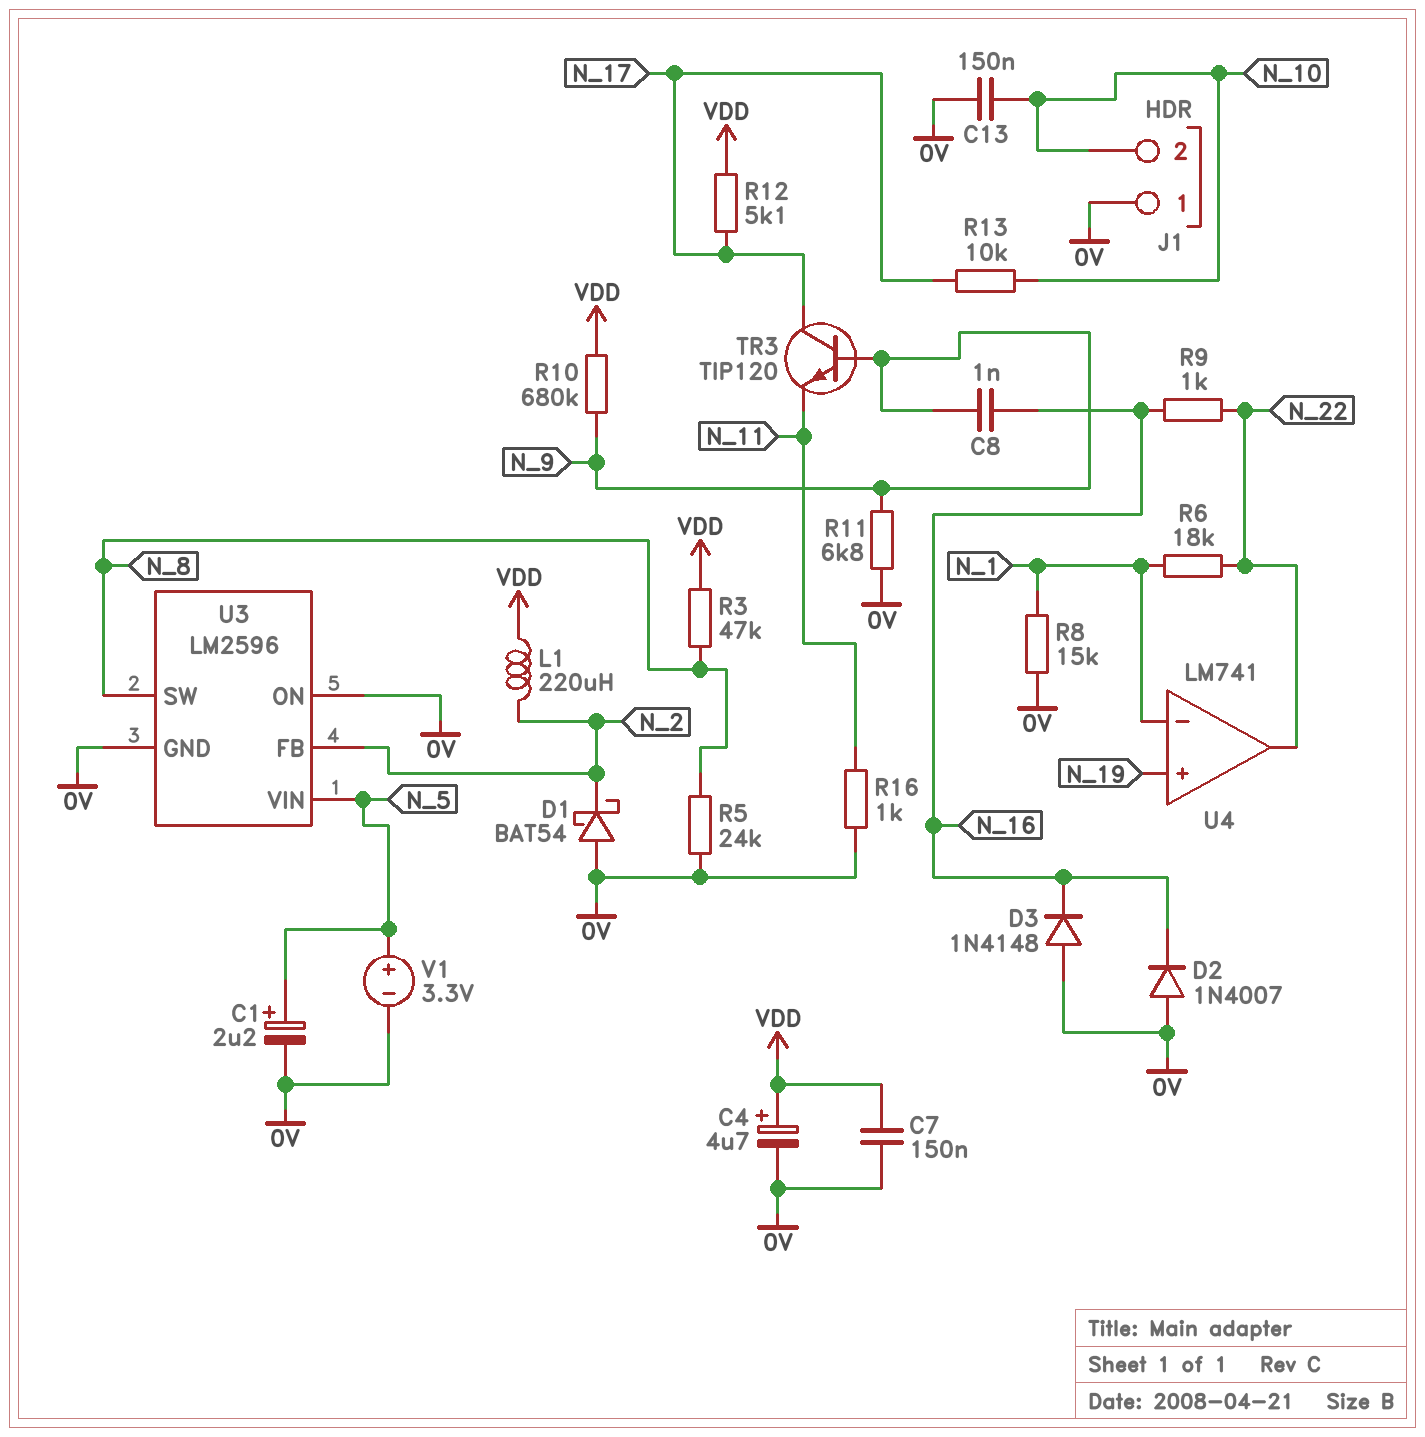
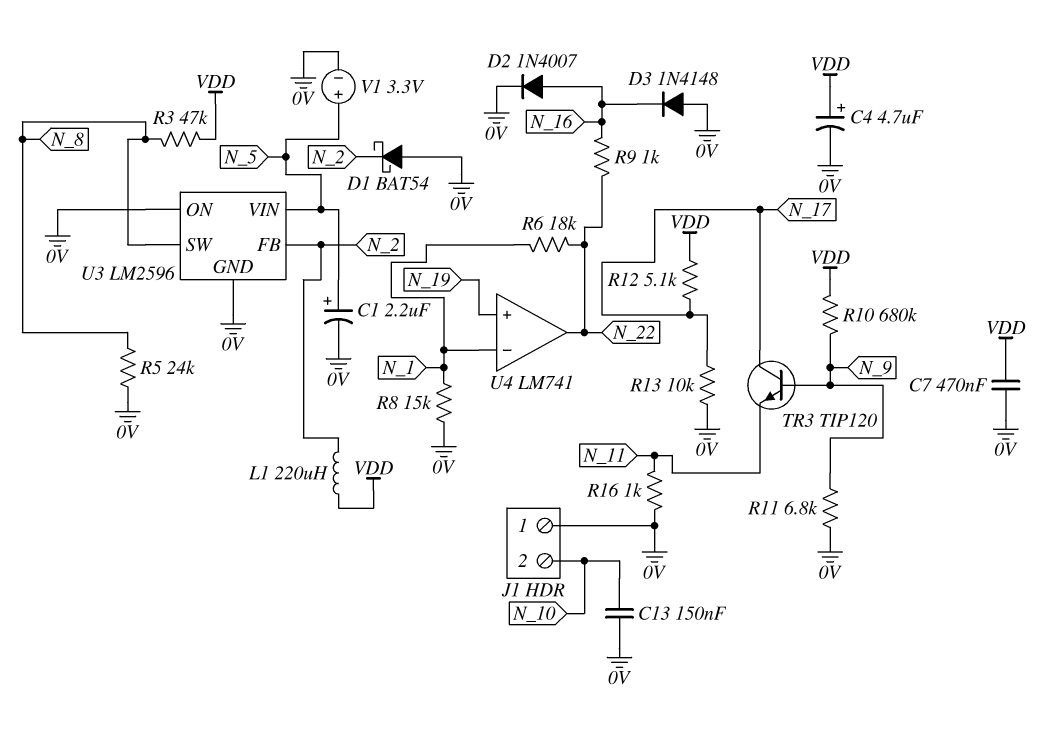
C7: 150nF (0V, VDD) -> 470nF (0V, VDD)
C8: 1nF (N_9, N_16) -> none
D2: diode 1N4007 (A 0V, K N_16) -> diode 1N4007 (A N_16, K 0V)
R13: 10k (N_10, N_17) -> 10k (0V, N_17)

